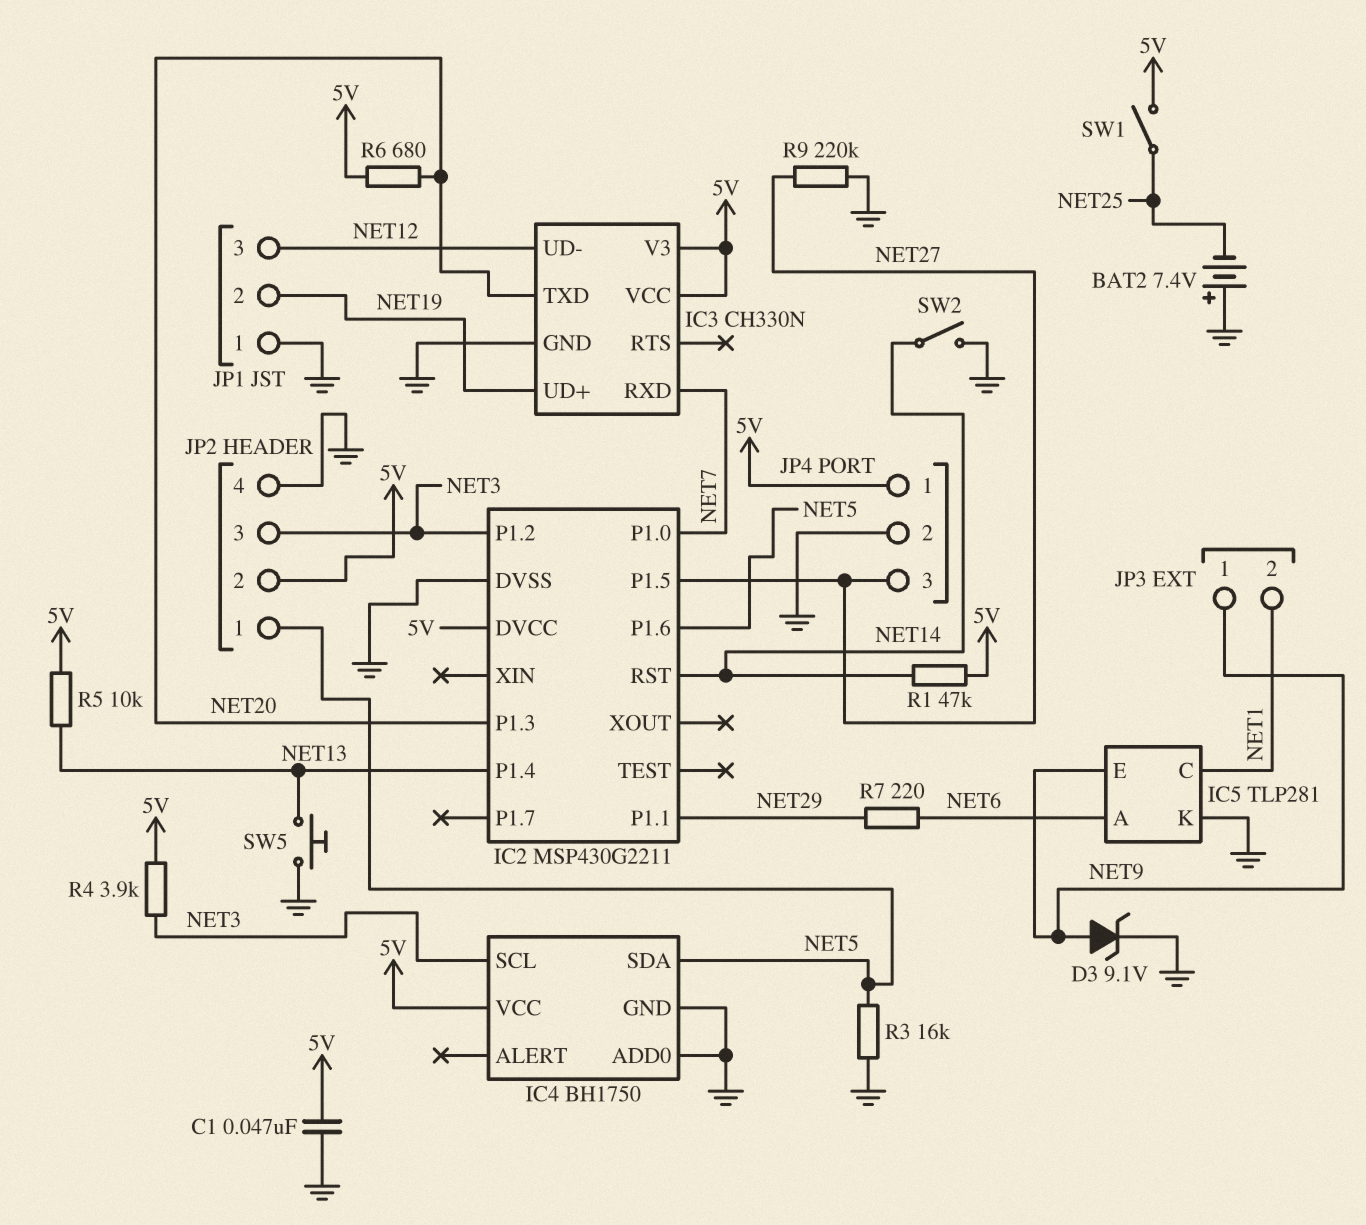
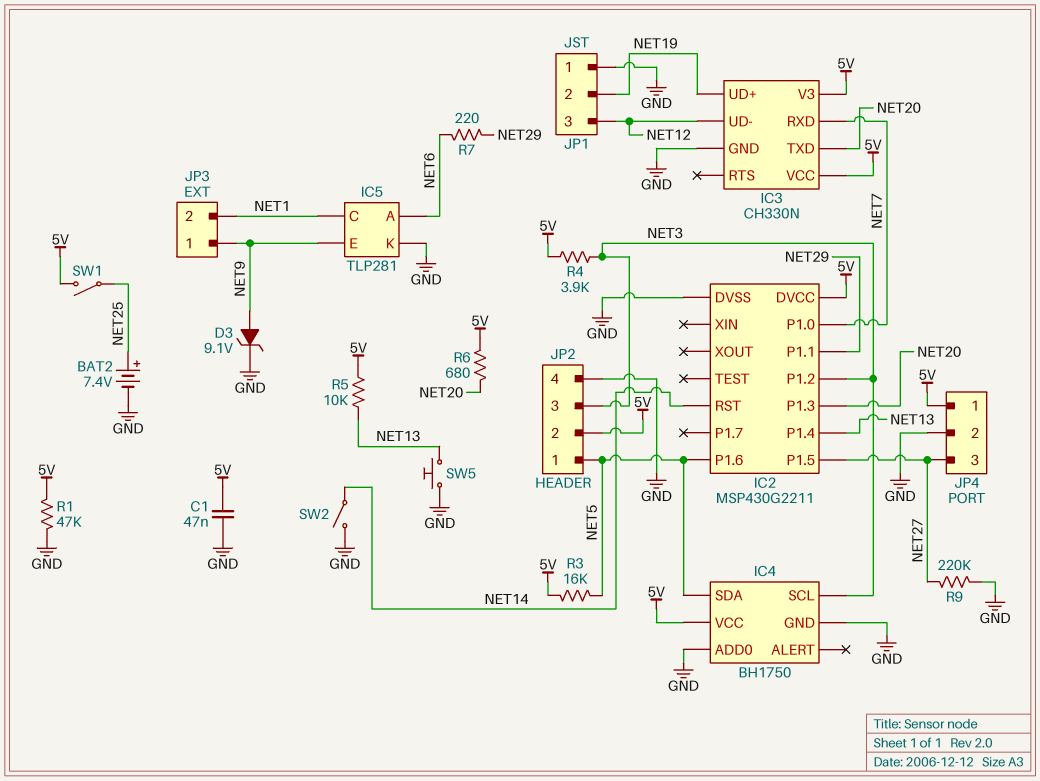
BAT2: 7.4V (plus GND, minus NET25) -> 7.4V (plus NET25, minus GND)
R1: 47k (5V, NET14) -> 47k (5V, GND)
R3: 16k (GND, NET5) -> 16k (5V, NET5)

